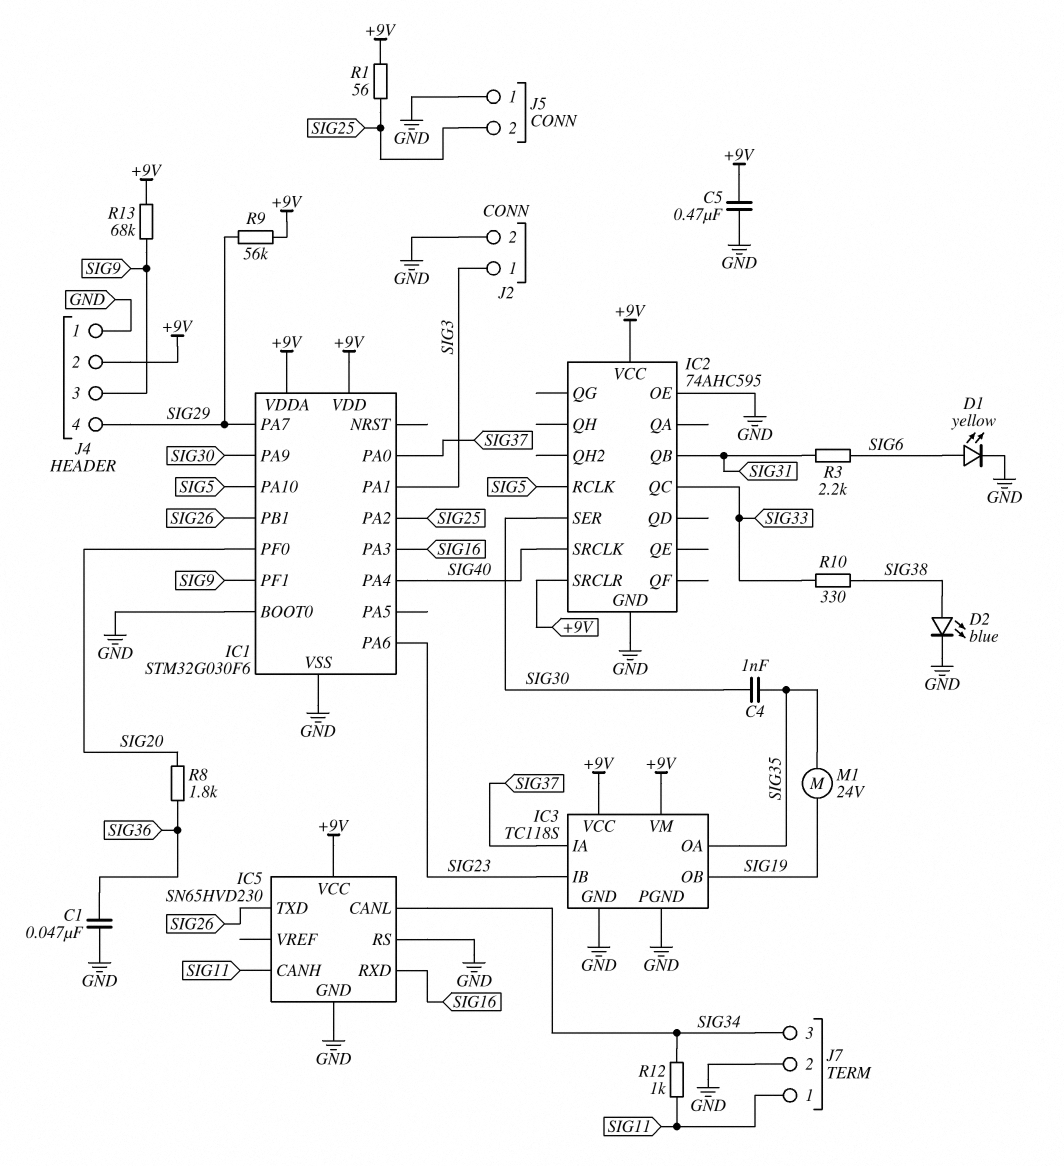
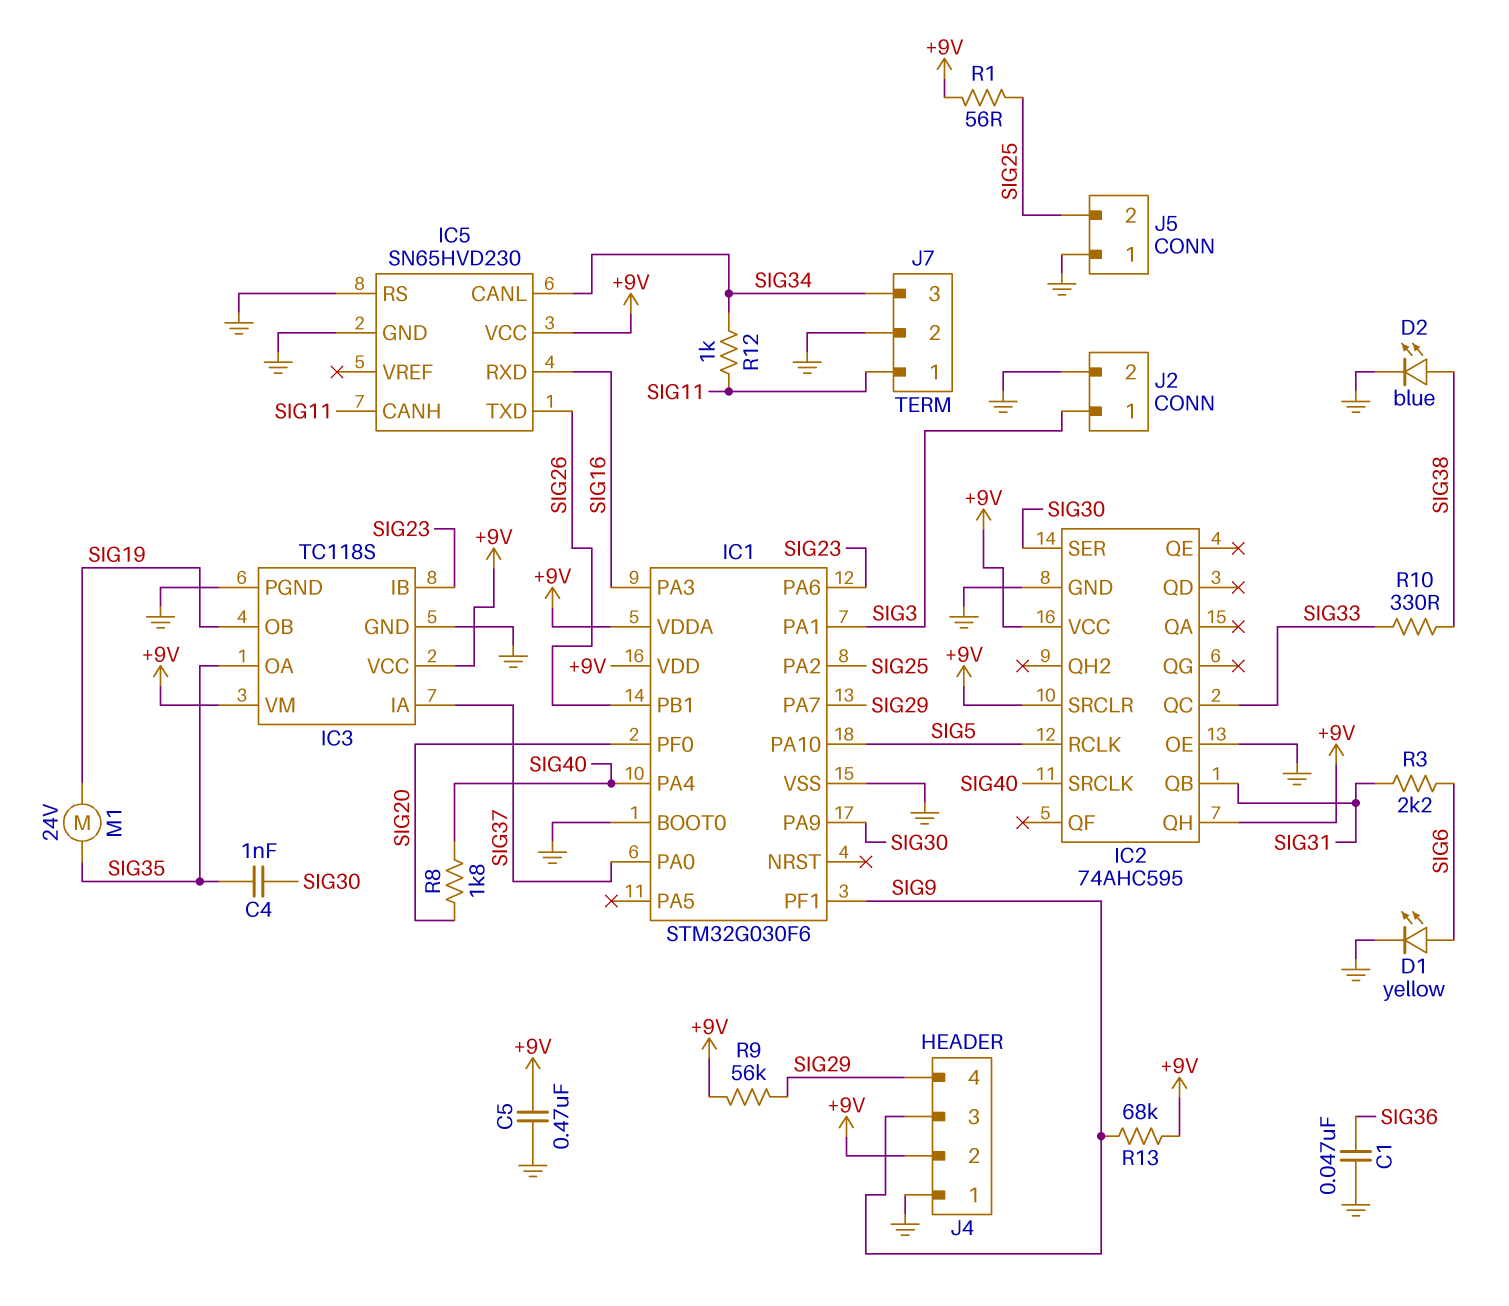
IC2 pin QH: none -> +9V
R8: 1.8k (SIG20, SIG36) -> 1.8k (SIG20, SIG40)

